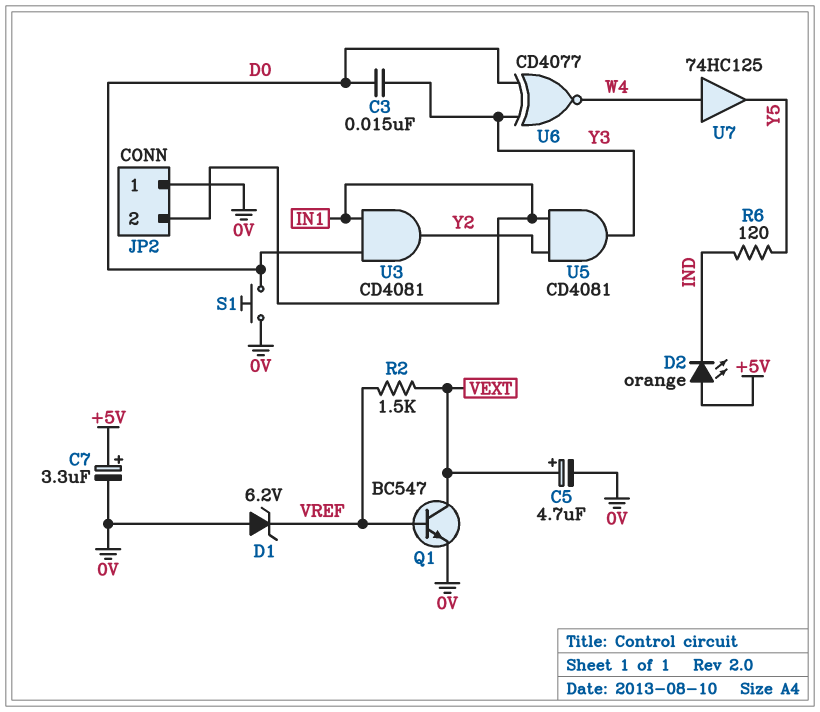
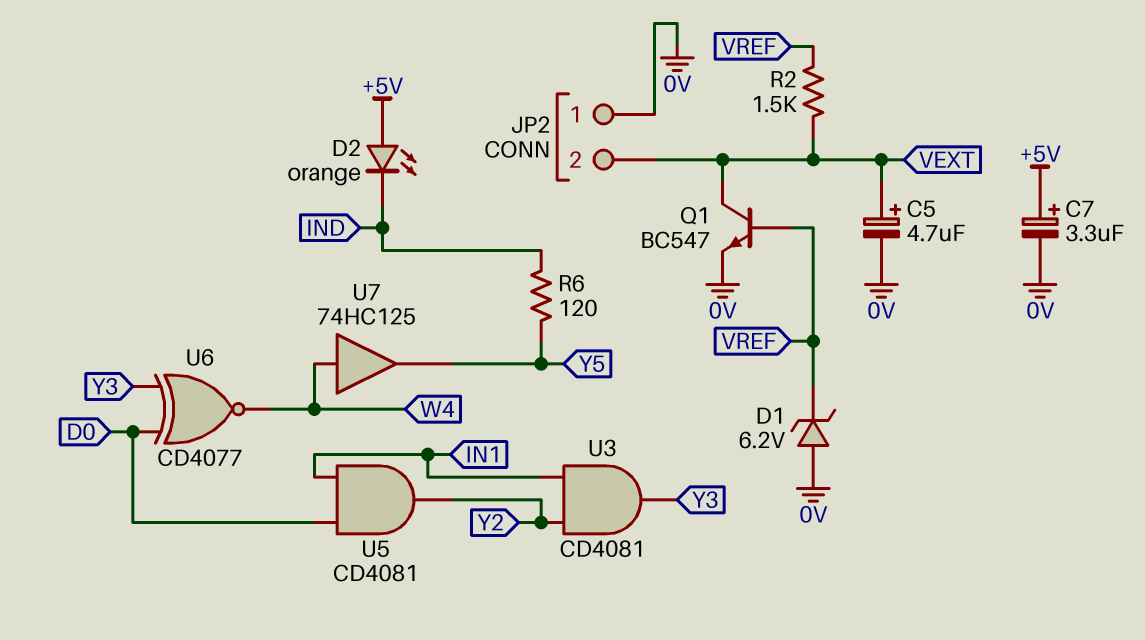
C3: 15nF (D0, Y3) -> none
JP2 pin 2: IN1 -> VEXT
S1: button (0V, D0) -> none
U3: AND CD4081 (in D0, in IN1, out Y2) -> AND CD4081 (in IN1, in Y2, out Y3)
U5: AND CD4081 (in IN1, in Y2, out Y3) -> AND CD4081 (in D0, in IN1, out Y2)

